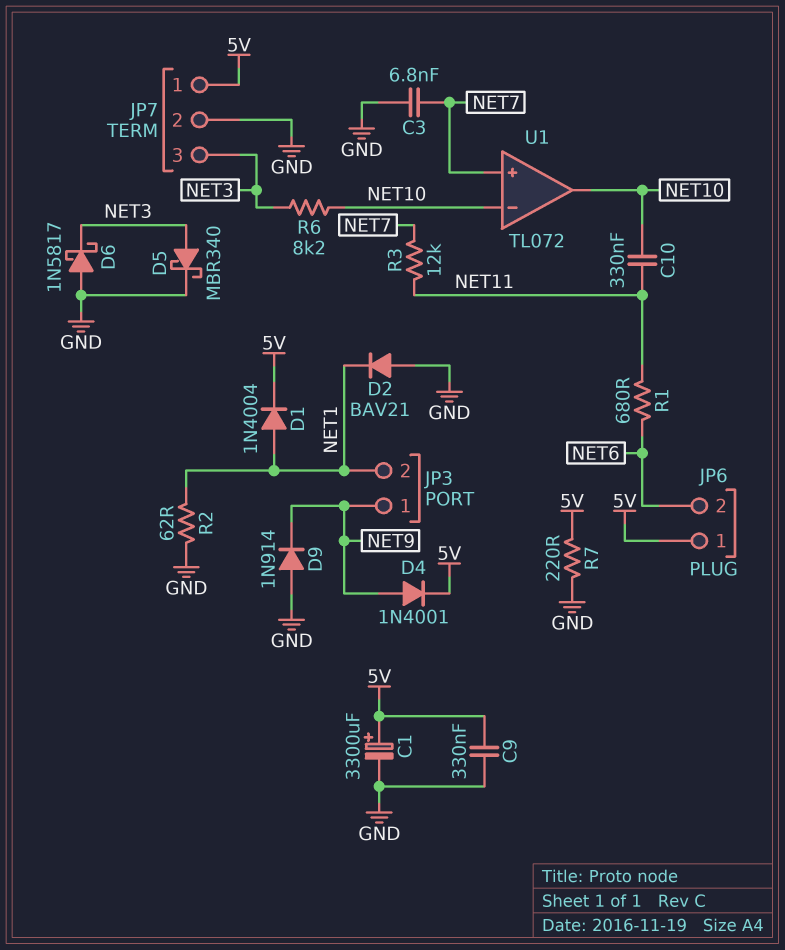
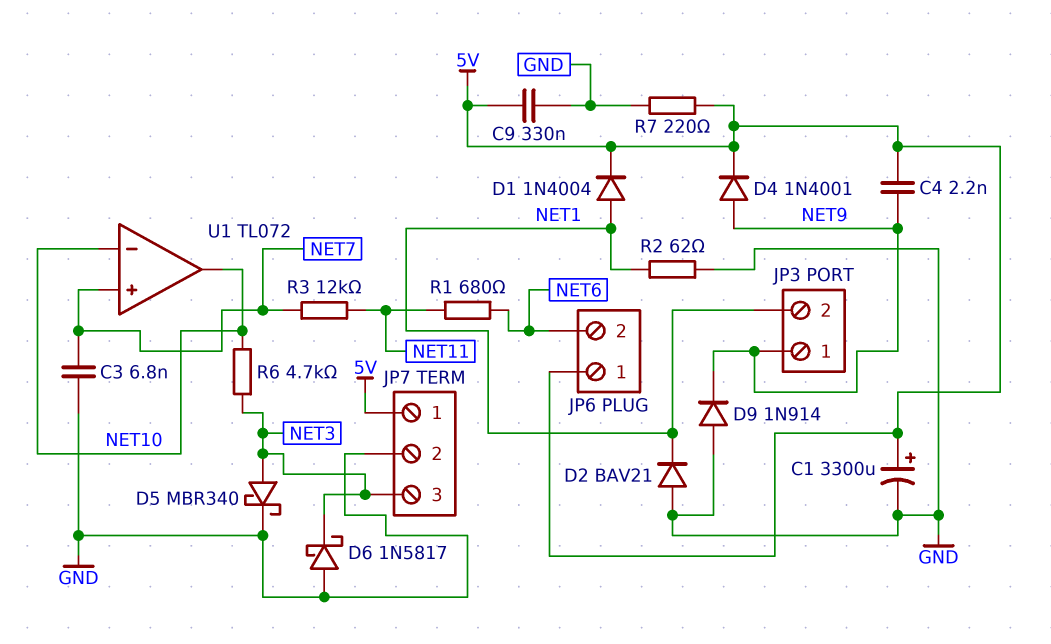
C4: none -> 2.2nF (5V, NET9)
C10: 330nF (NET10, NET11) -> none
R6: 8.2k (NET3, NET10) -> 4.7k (NET3, NET10)

